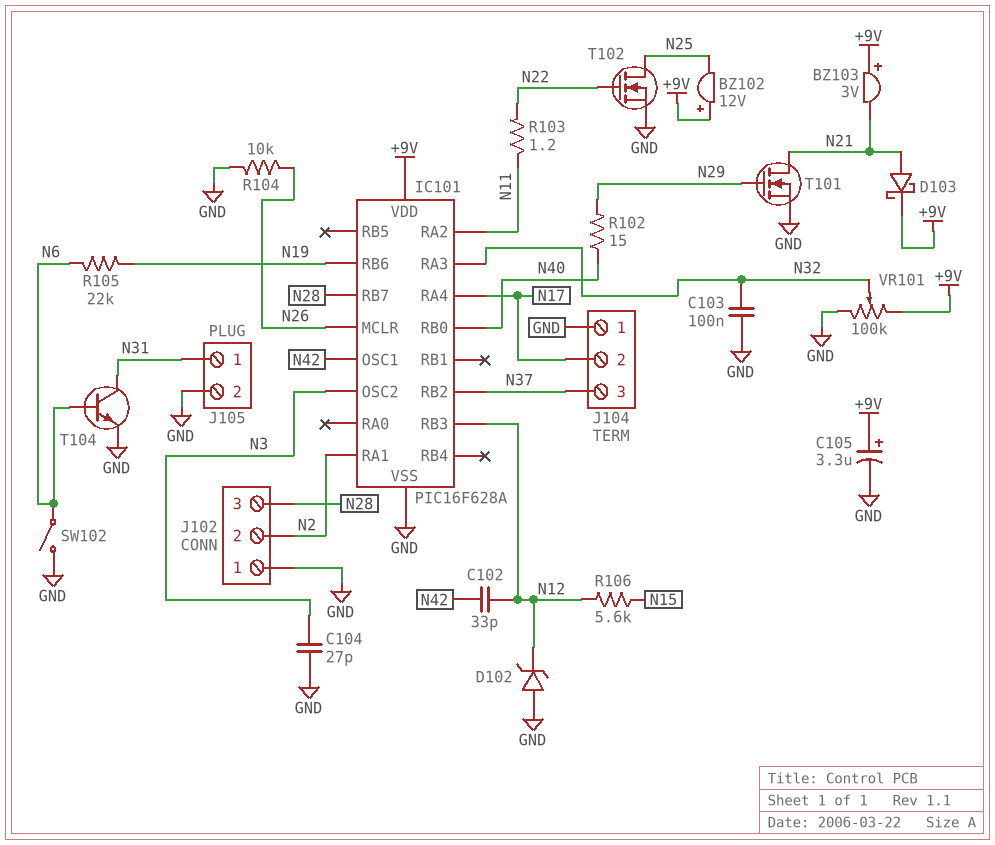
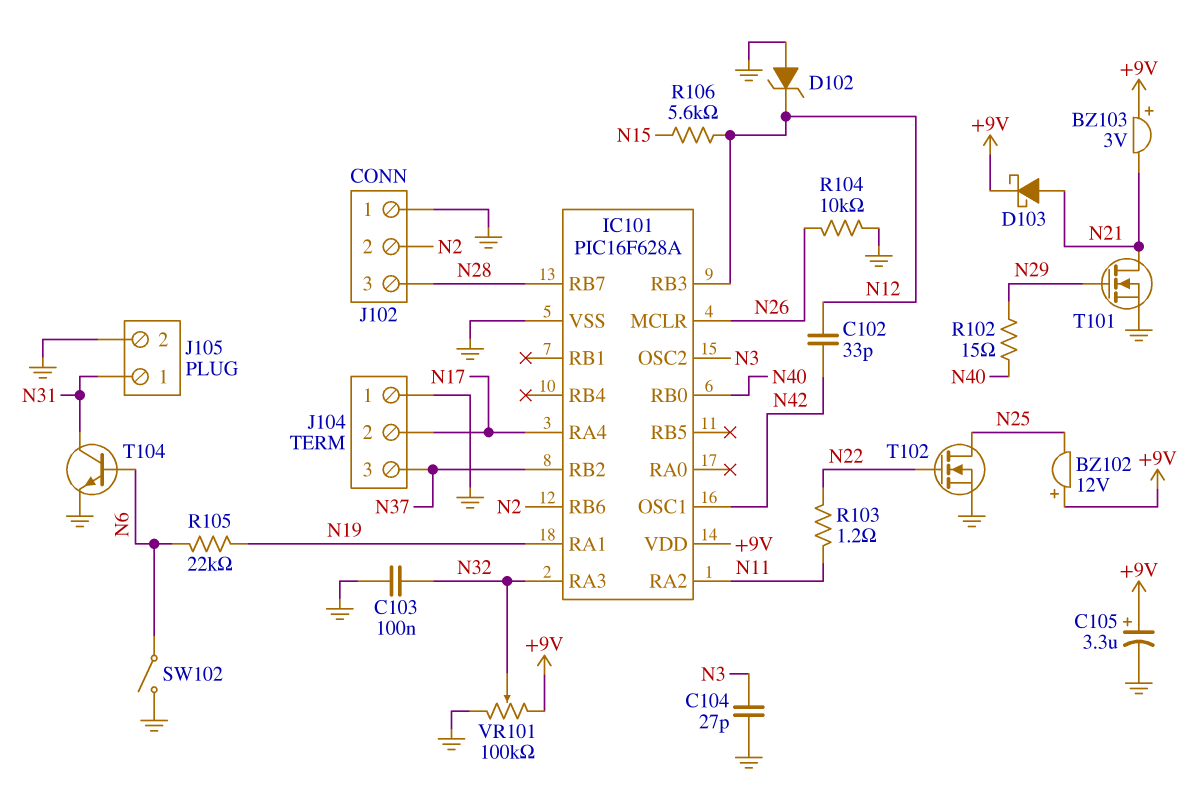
IC101 pin RA1: N2 -> N19
IC101 pin RB6: N19 -> N2

